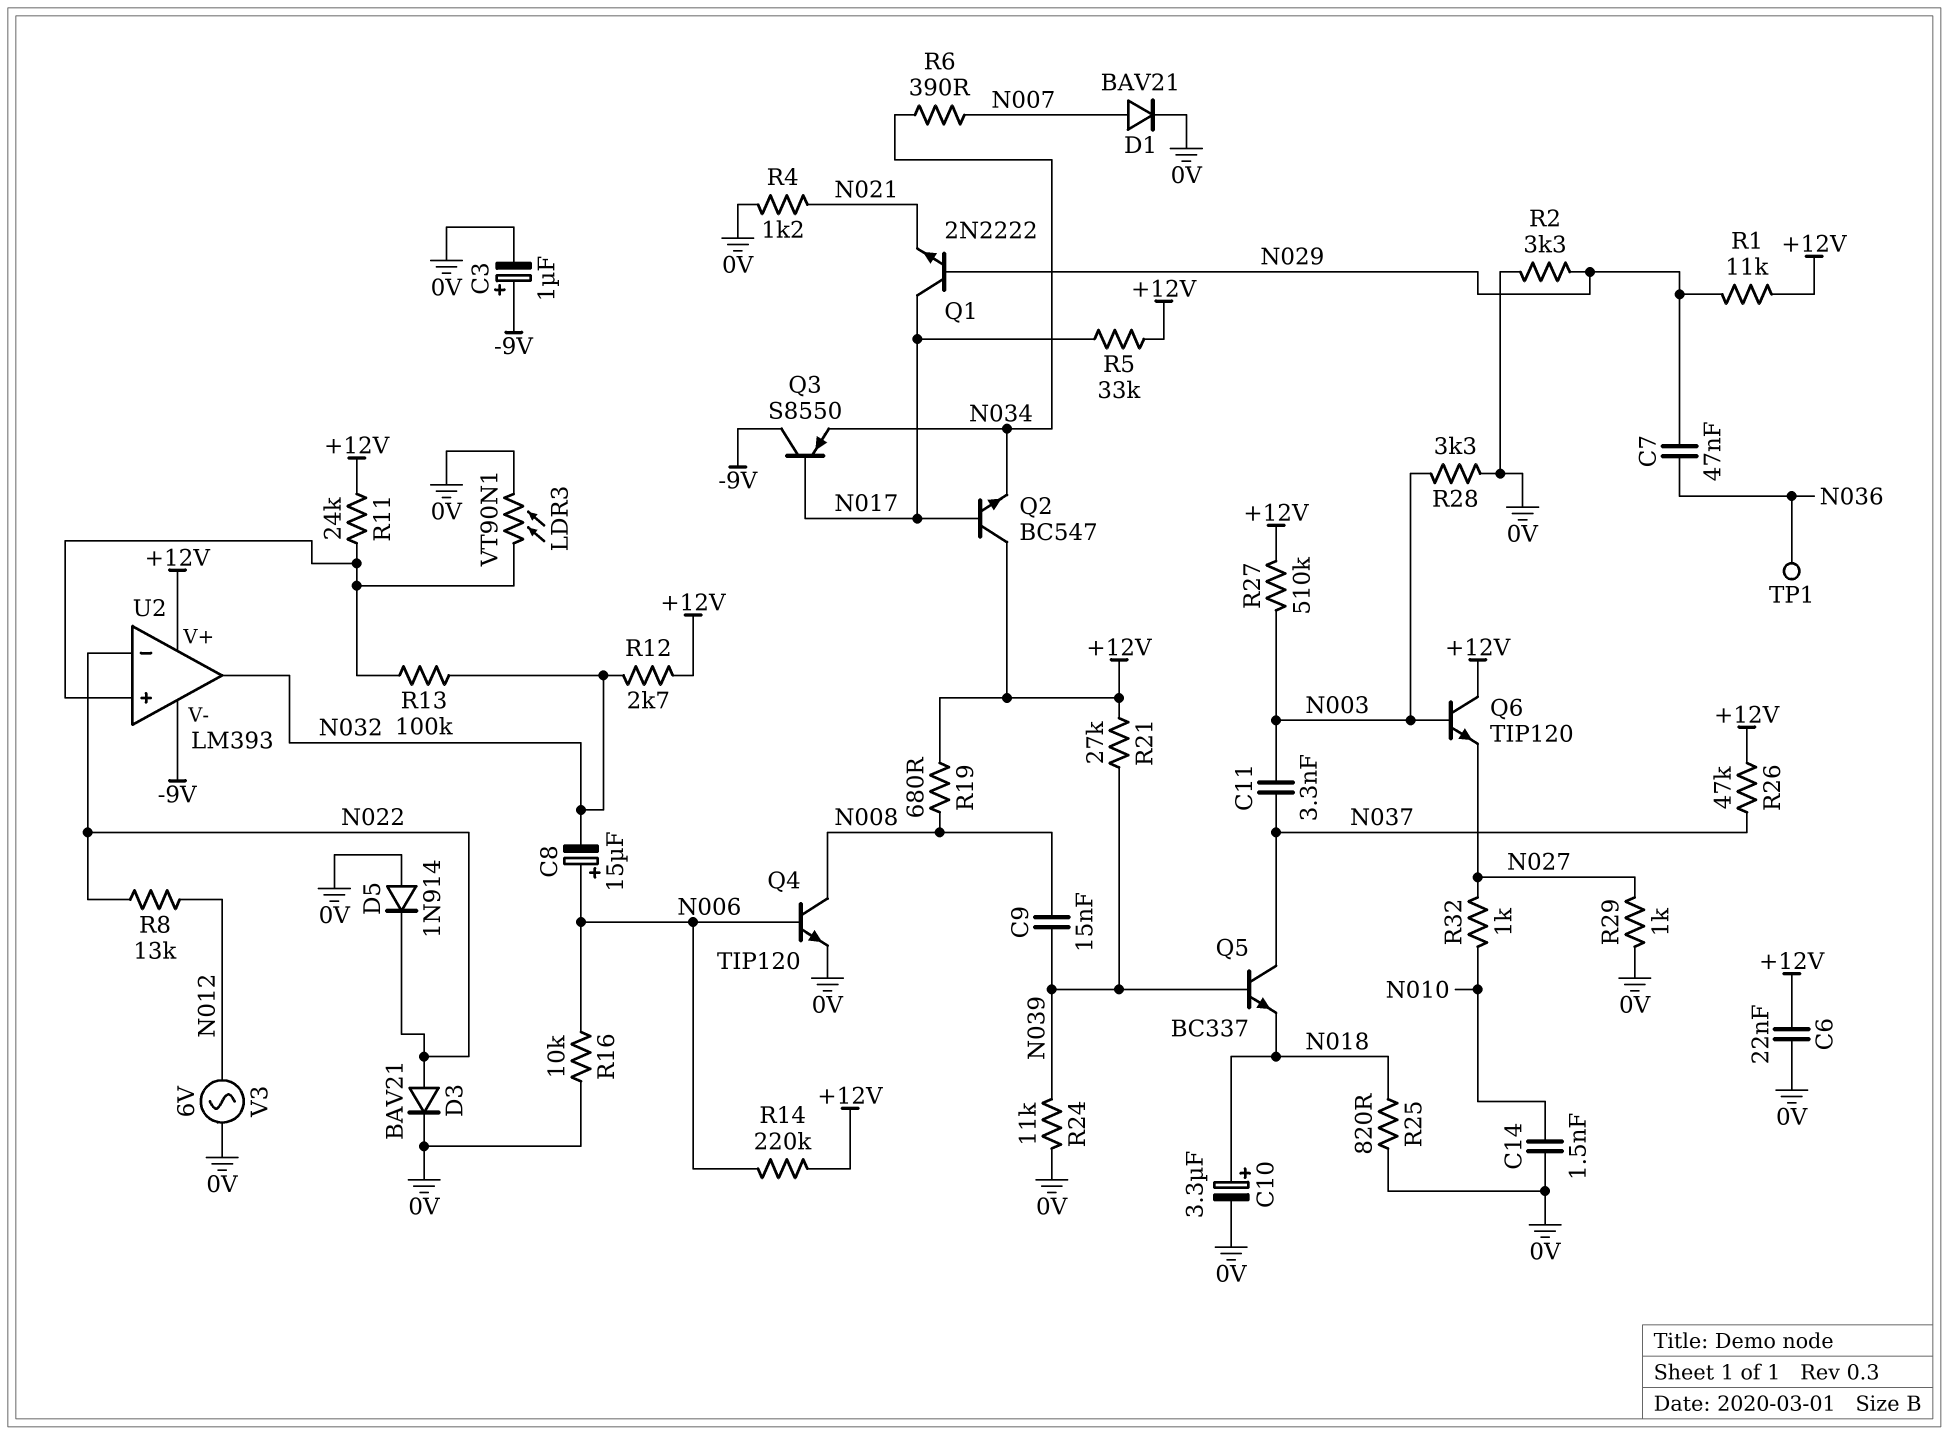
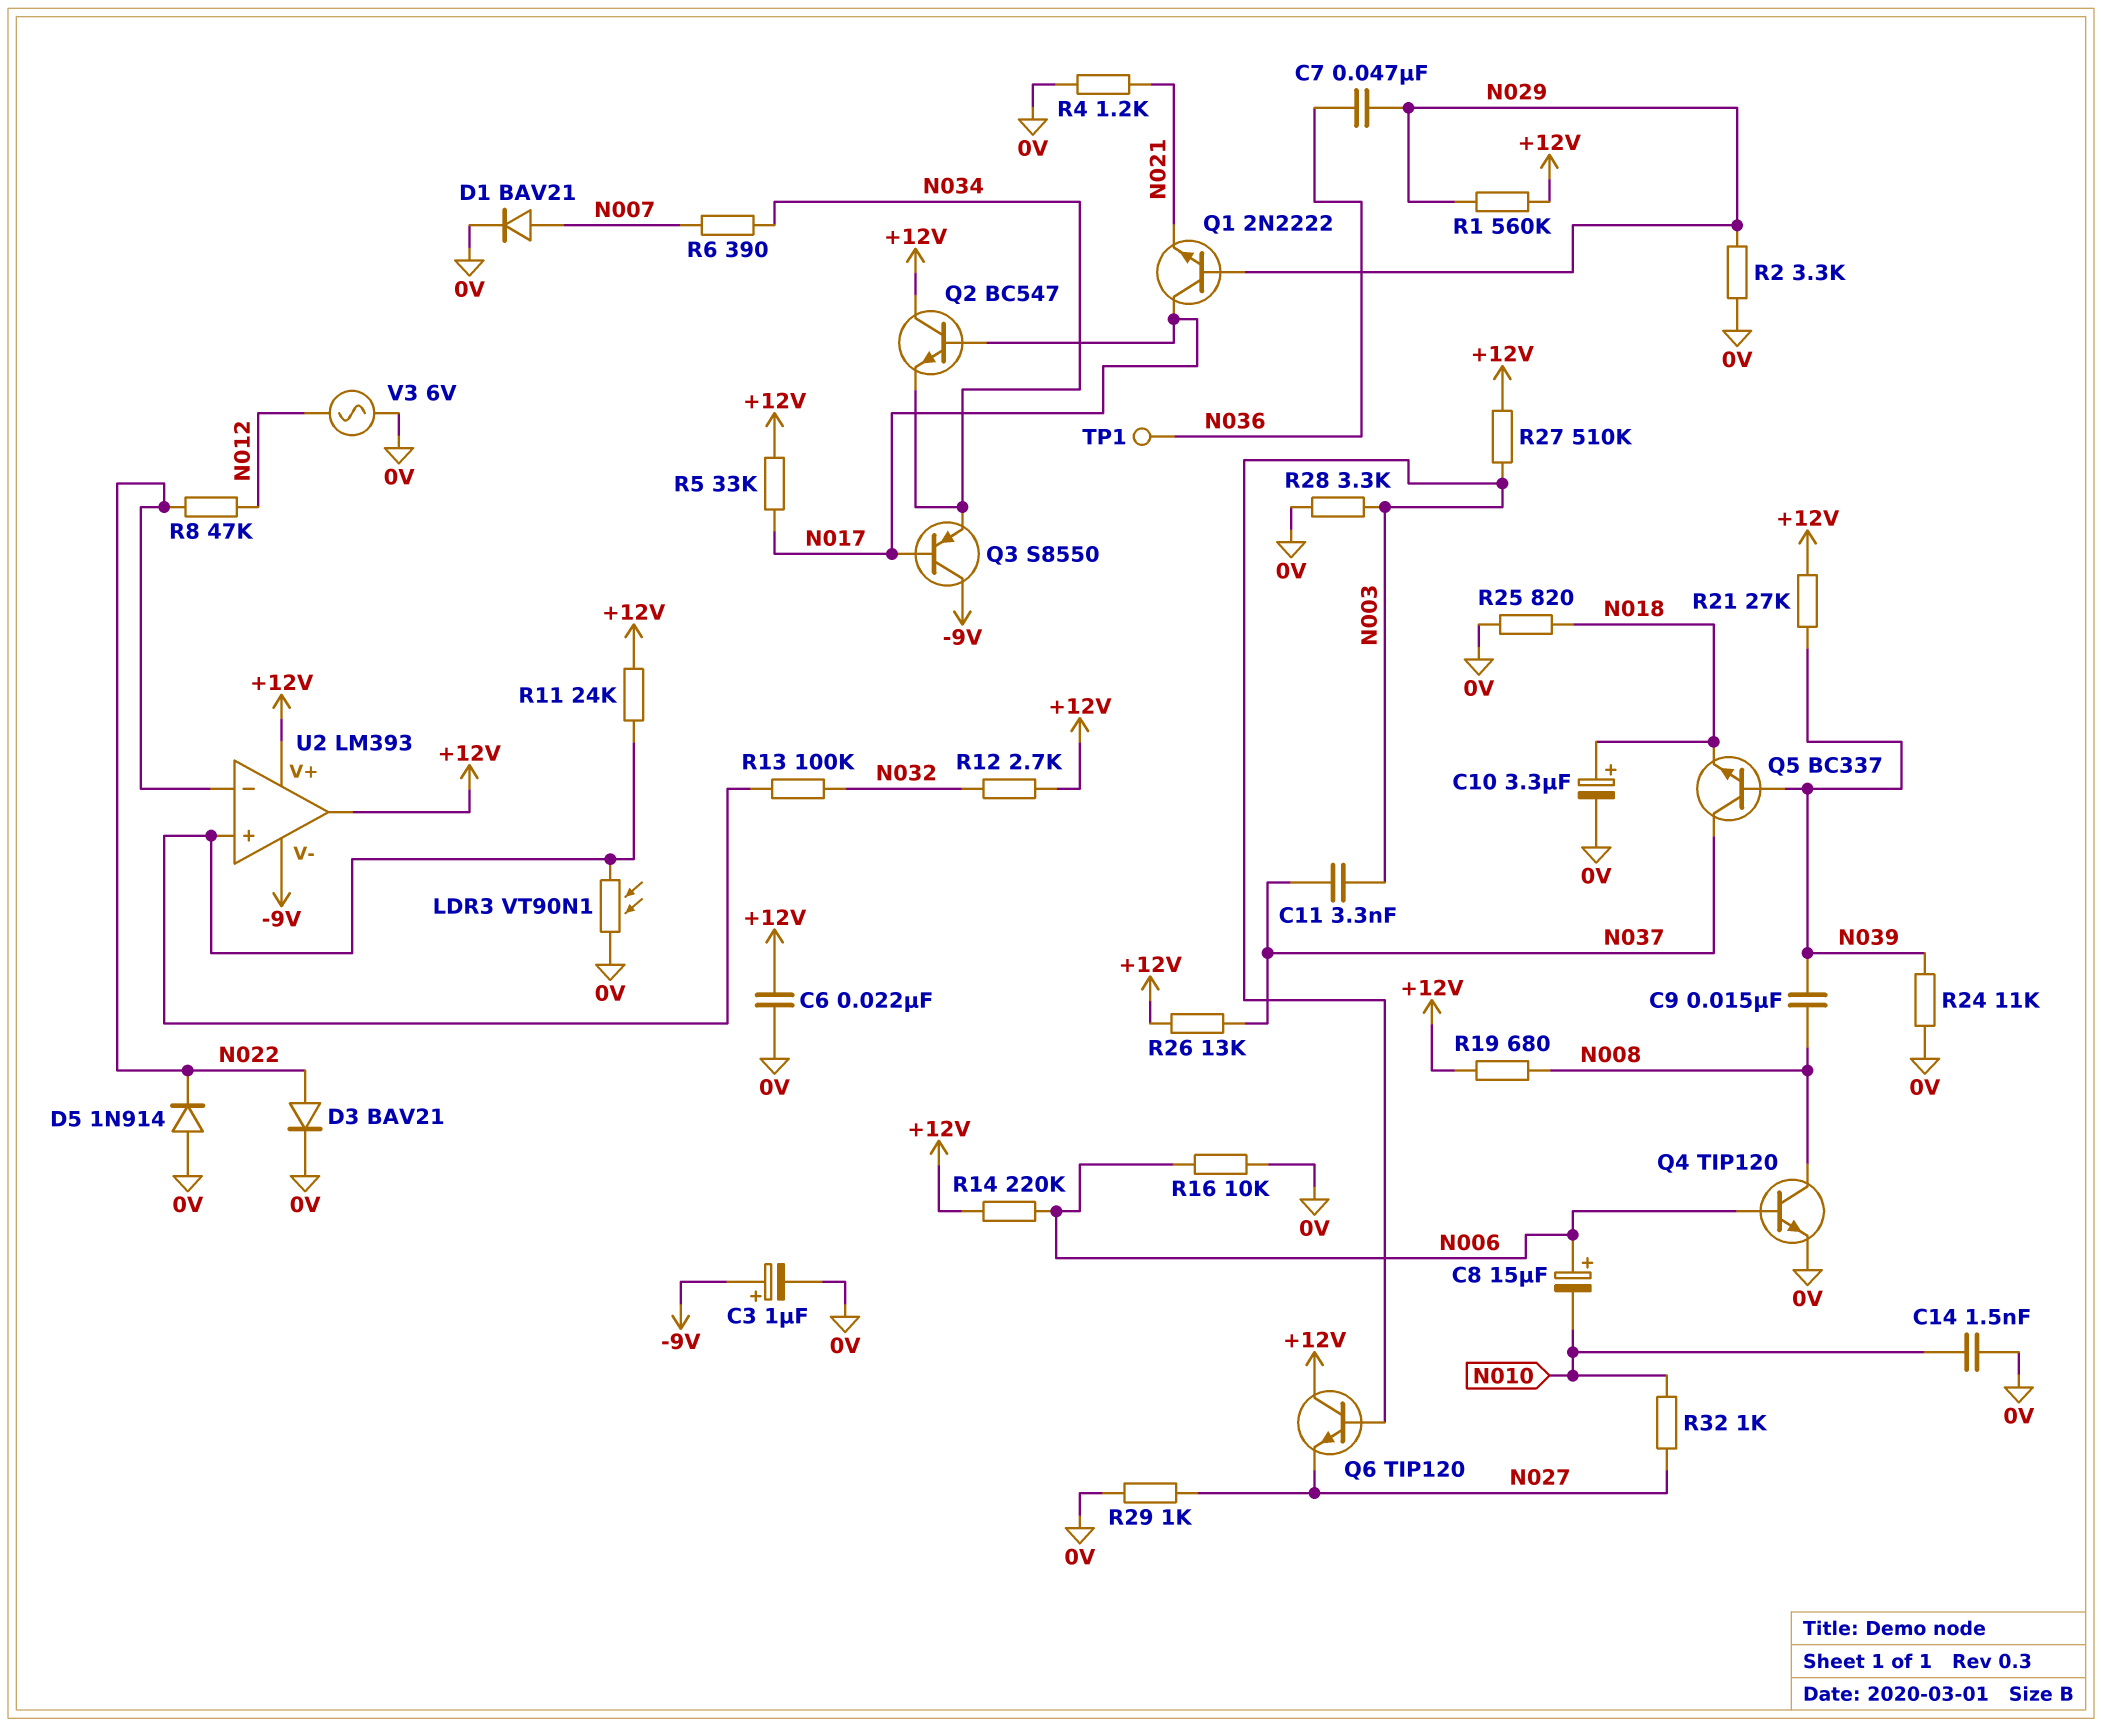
C8: 15uF (plus N006, minus N032) -> 15uF (plus N006, minus N010)
R1: 11k (+12V, N029) -> 560k (+12V, N029)
R8: 13k (N012, N022) -> 47k (N012, N022)
R26: 47k (+12V, N037) -> 13k (+12V, N037)
U2 pin out: N032 -> +12V

